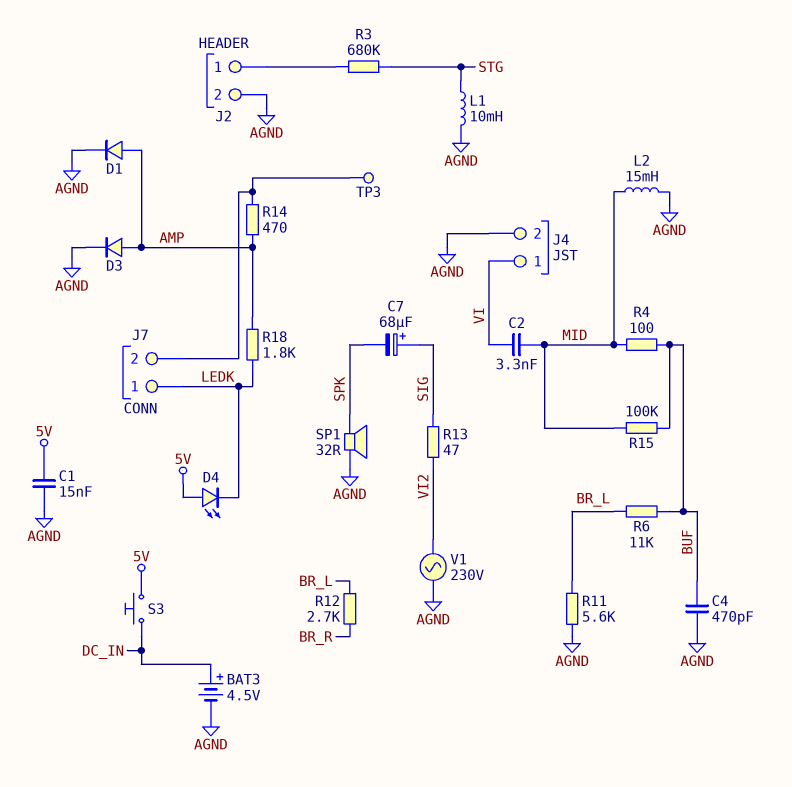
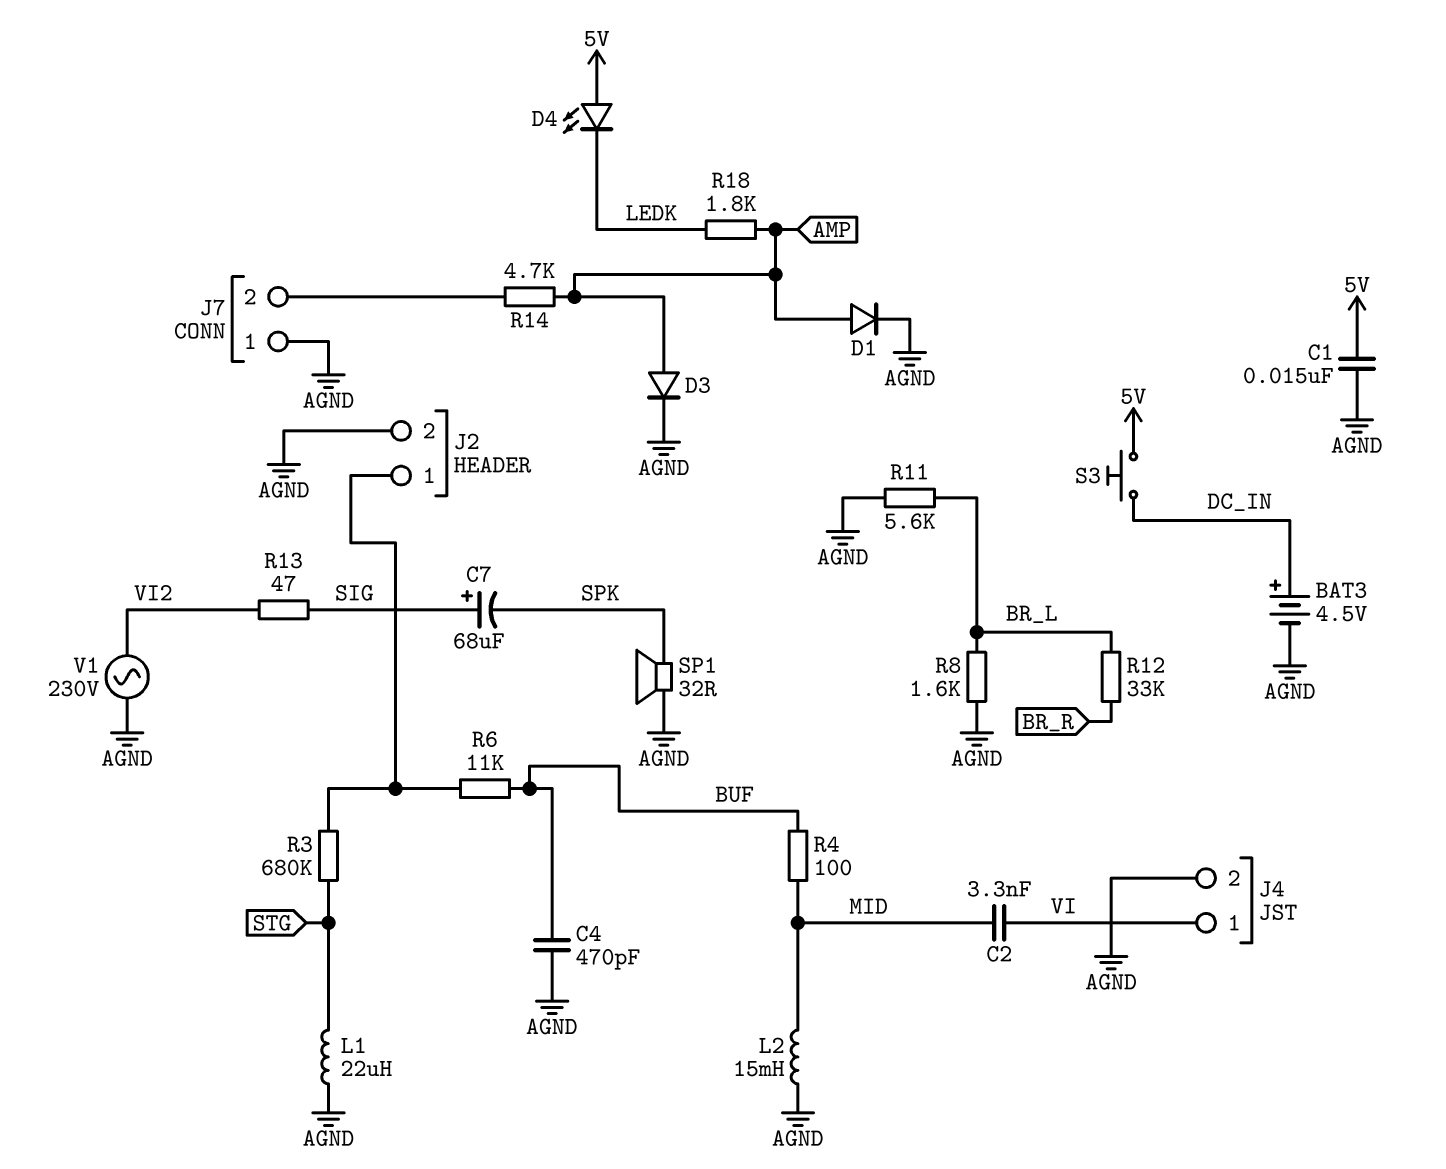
J7 pin 1: LEDK -> AGND
L1: 10mH (AGND, STG) -> 22uH (AGND, STG)
R6: 11k (BR_L, BUF) -> 11k (BUF, J2/1)
R8: none -> 1.6k (AGND, BR_L)
R12: 2.7k (BR_L, BR_R) -> 33k (BR_L, BR_R)
R14: 470 (AMP, J7/2) -> 4.7k (AMP, J7/2)
R15: 100k (BUF, MID) -> none
TP3: test point (J7/2) -> none

